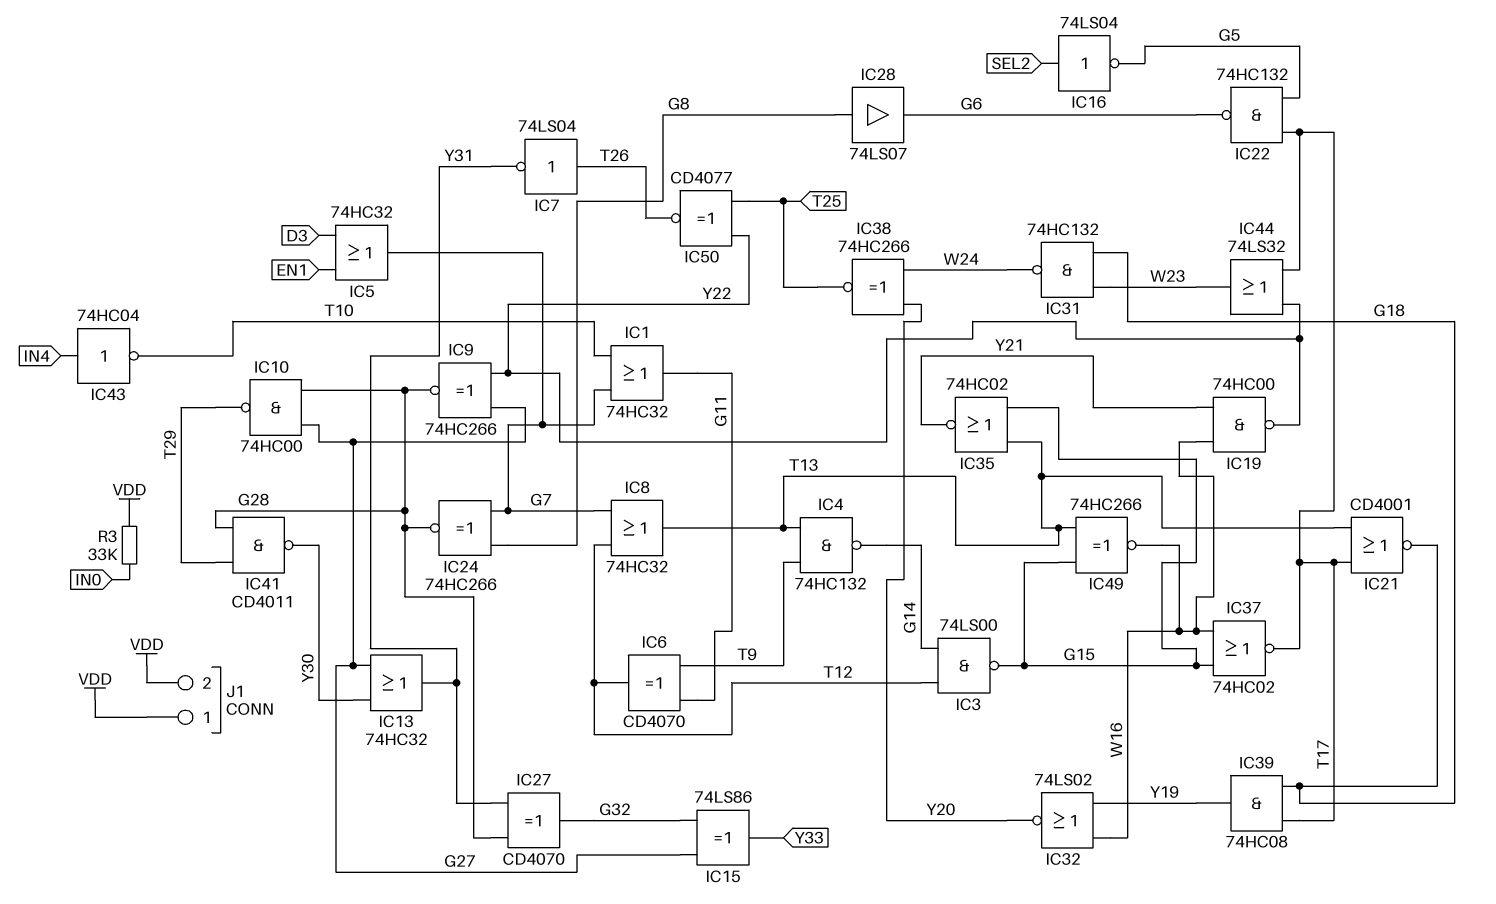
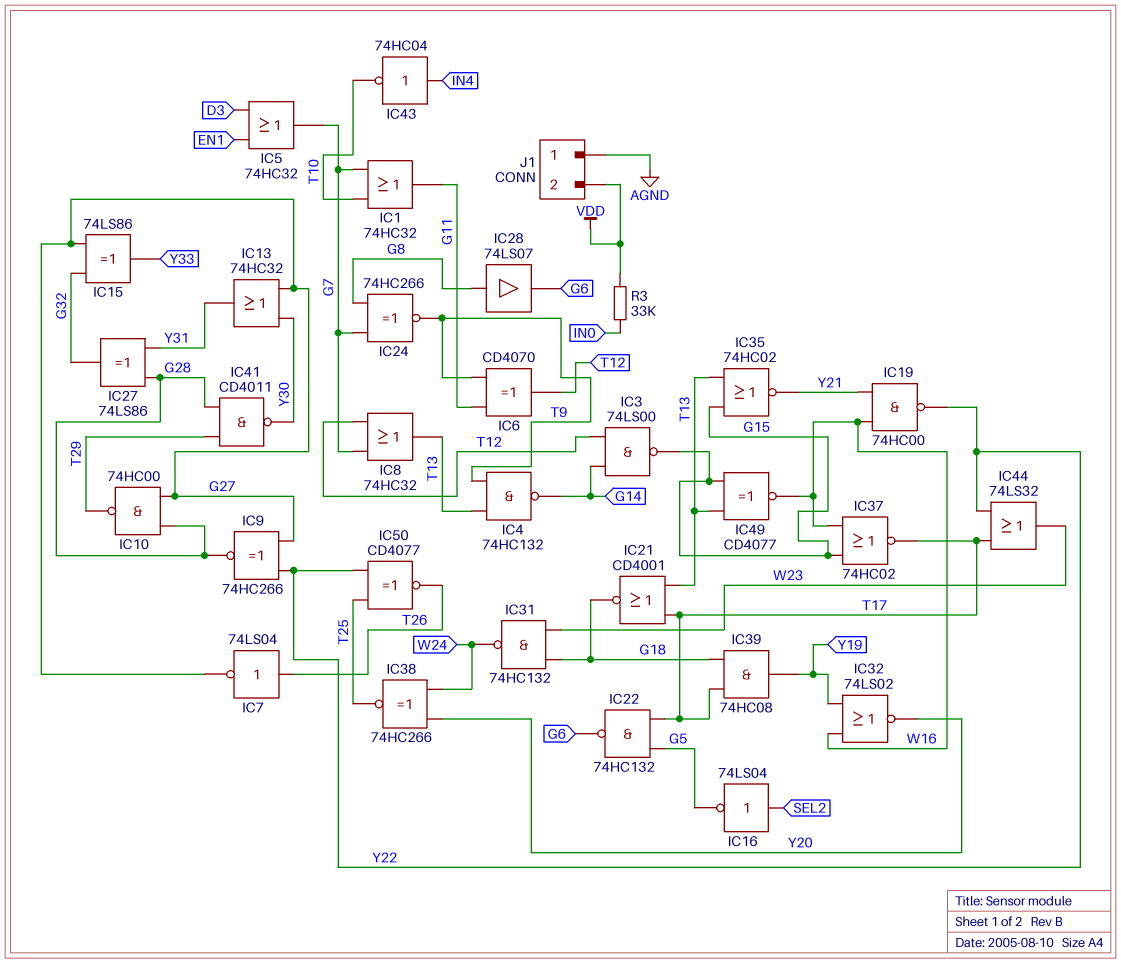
IC7: NOT 74LS04 (in T26, out Y31) -> NOT 74LS04 (in T26, out G27)
IC24: XNOR 74HC266 (in G7, in G8, out G28) -> XNOR 74HC266 (in G7, in G8, out T9)
IC27: XOR CD4070 (in G28, in Y31, out G32) -> XOR 74LS86 (in G28, in Y31, out G32)
IC49: XNOR 74HC266 (in G15, in T13, out W16) -> XNOR CD4077 (in G15, in T13, out W16)
J1 pin 1: VDD -> AGND

